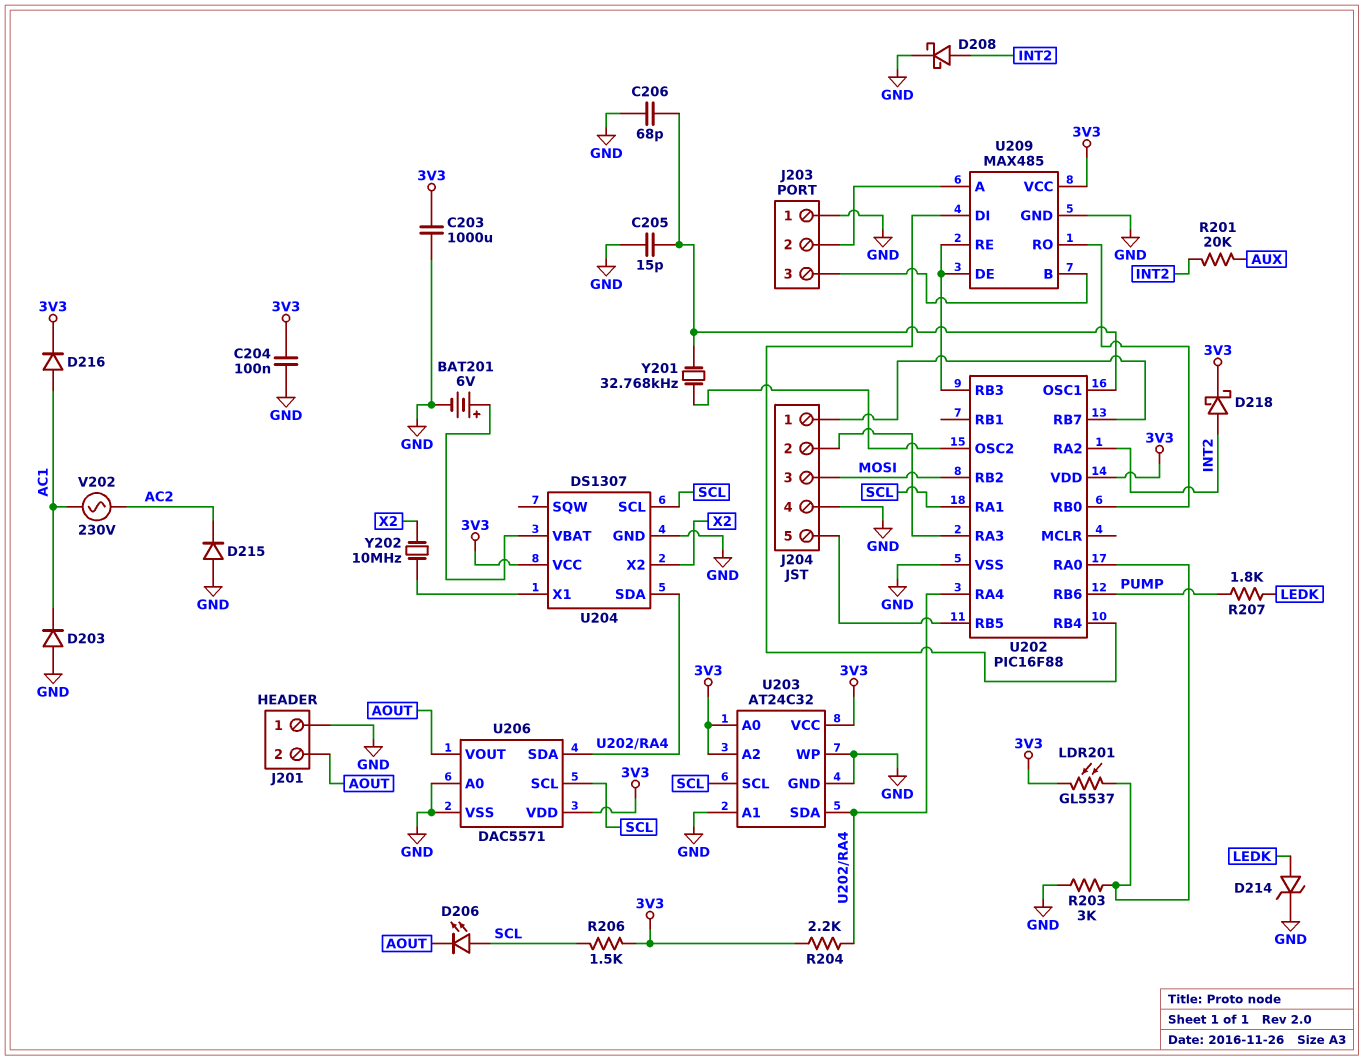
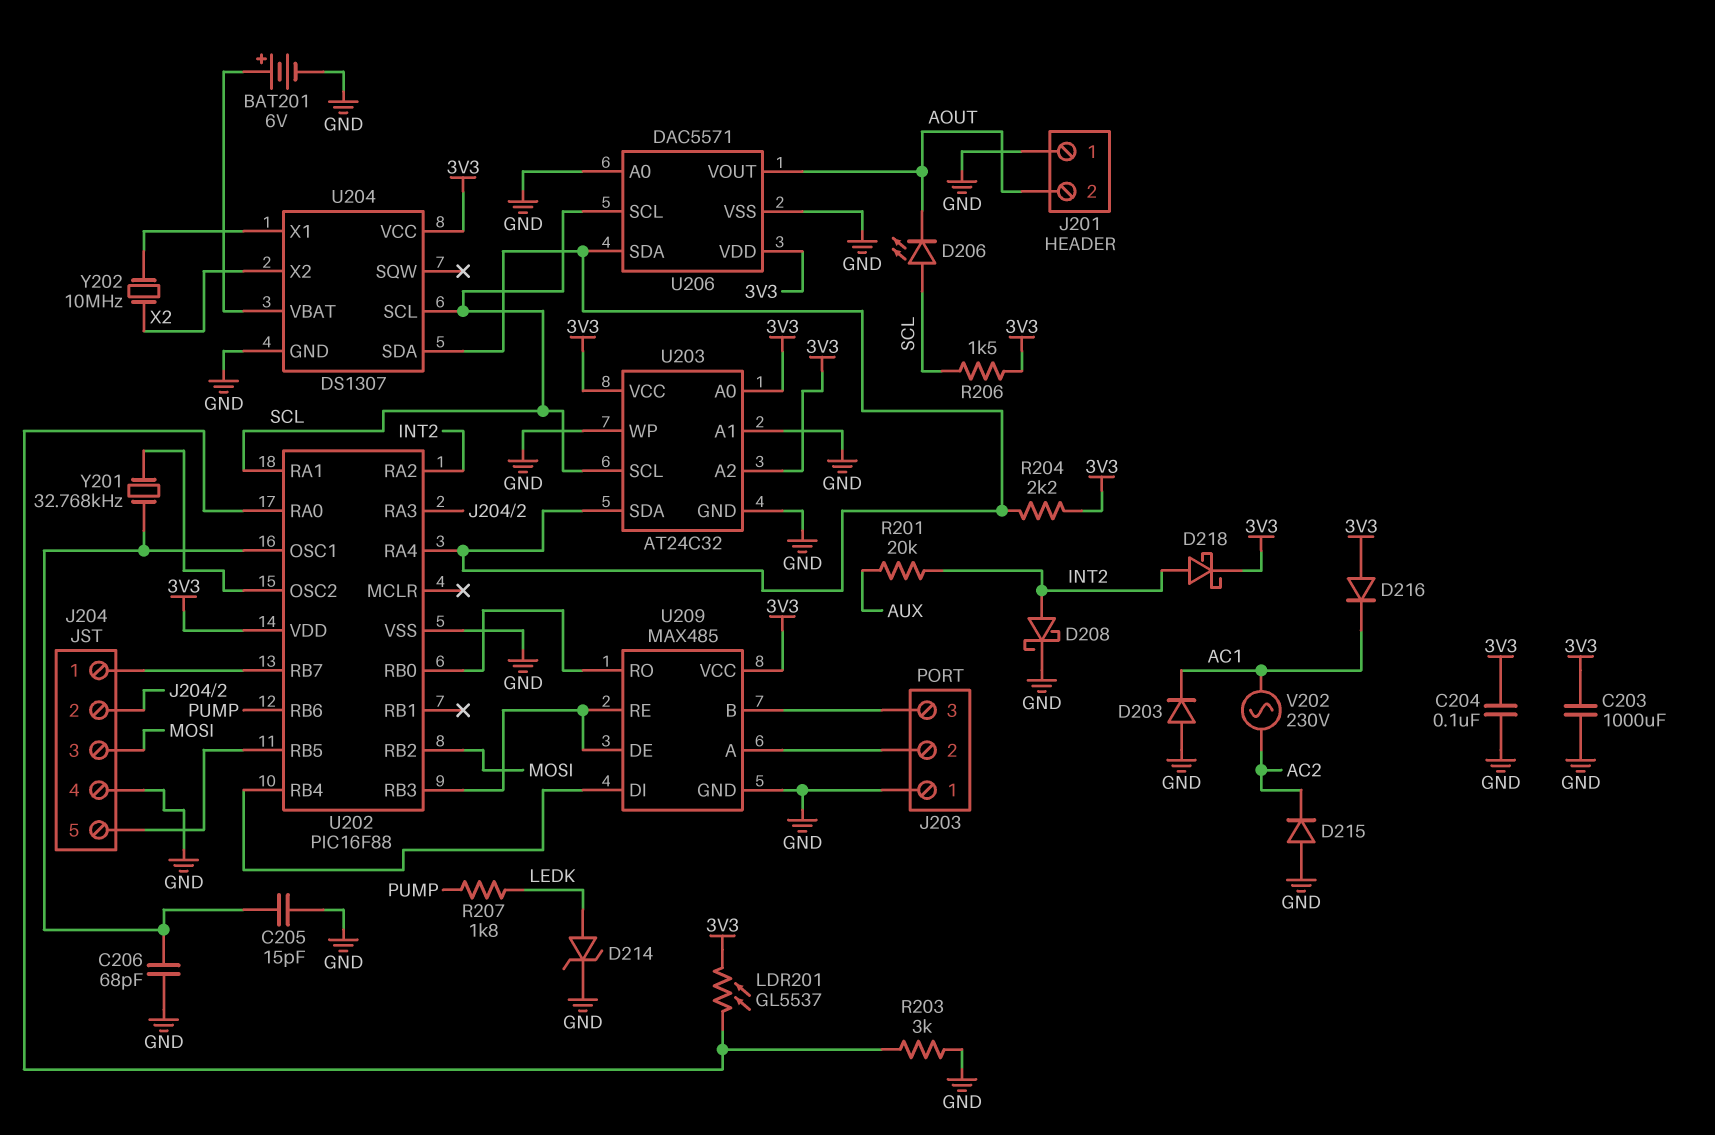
D216: diode (A AC1, K 3V3) -> diode (A 3V3, K AC1)

